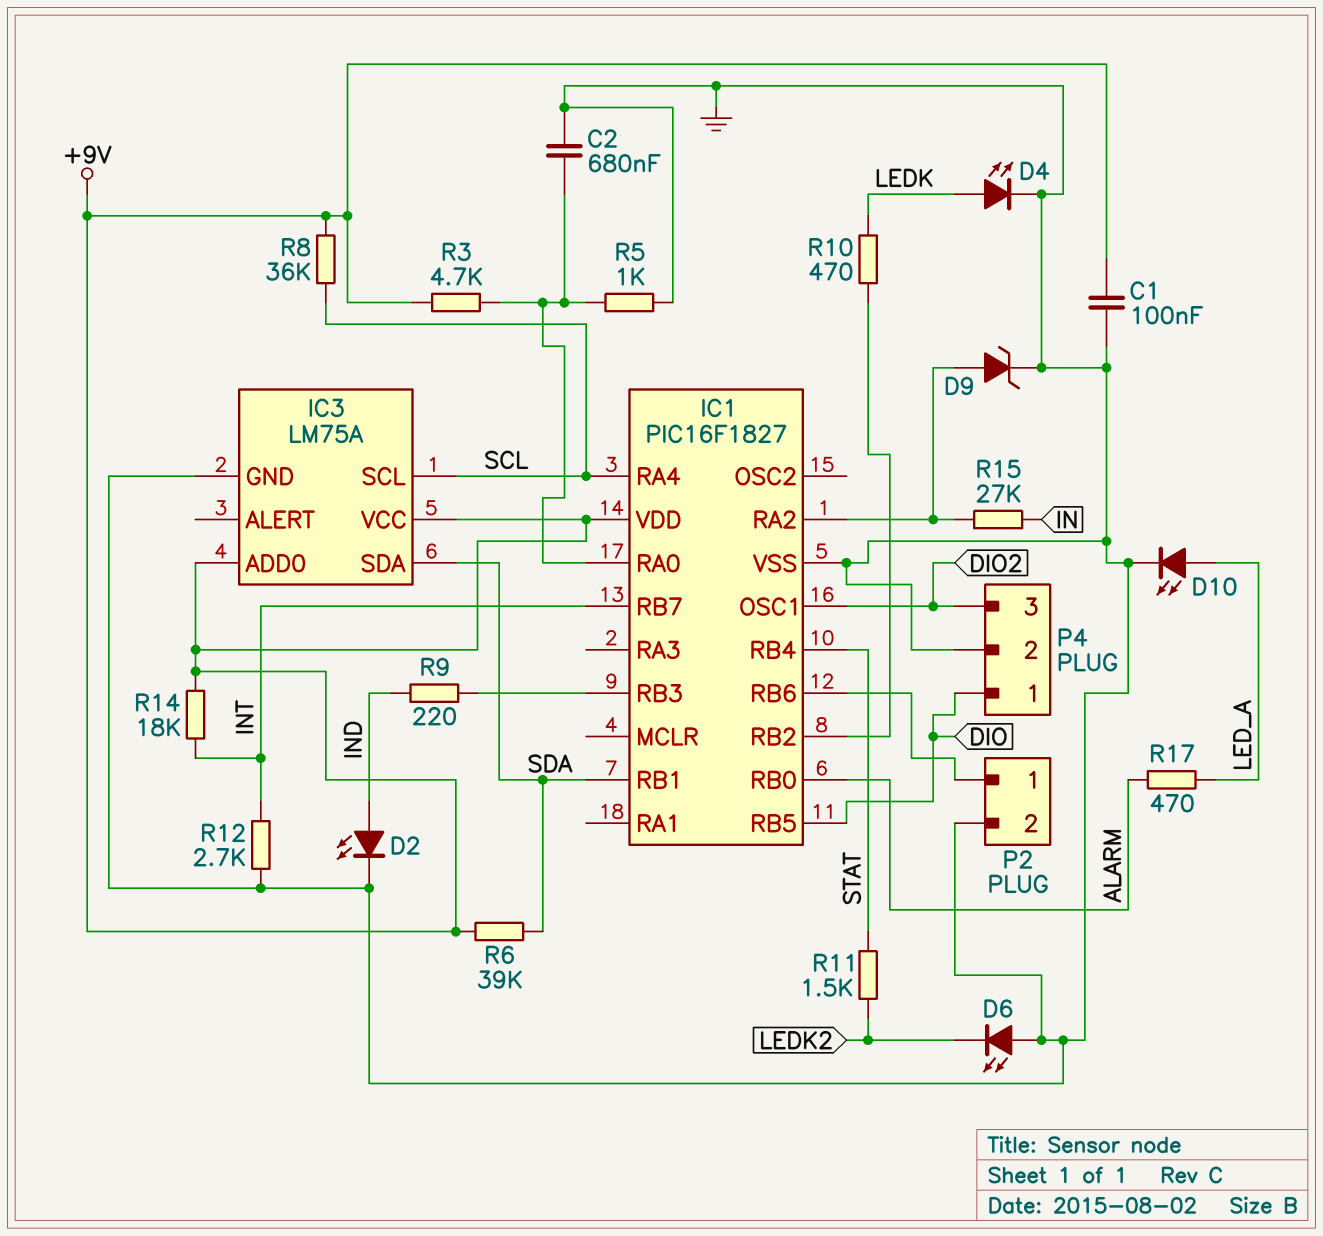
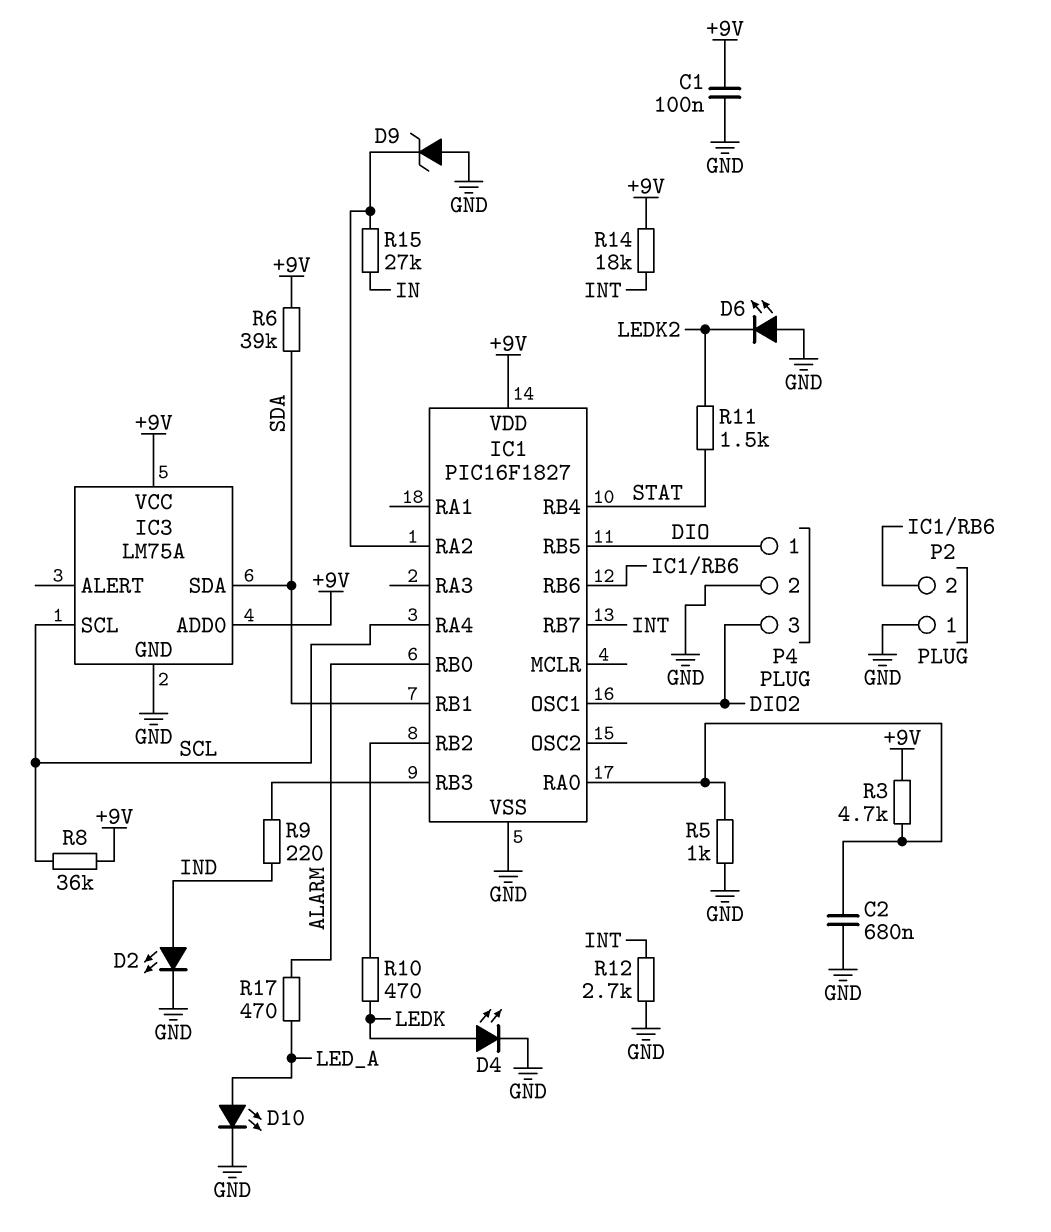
D9: zener (A IC1/RA2, K GND) -> zener (A GND, K IC1/RA2)
P2 pin 1: IC1/RB6 -> GND
P2 pin 2: GND -> IC1/RB6

